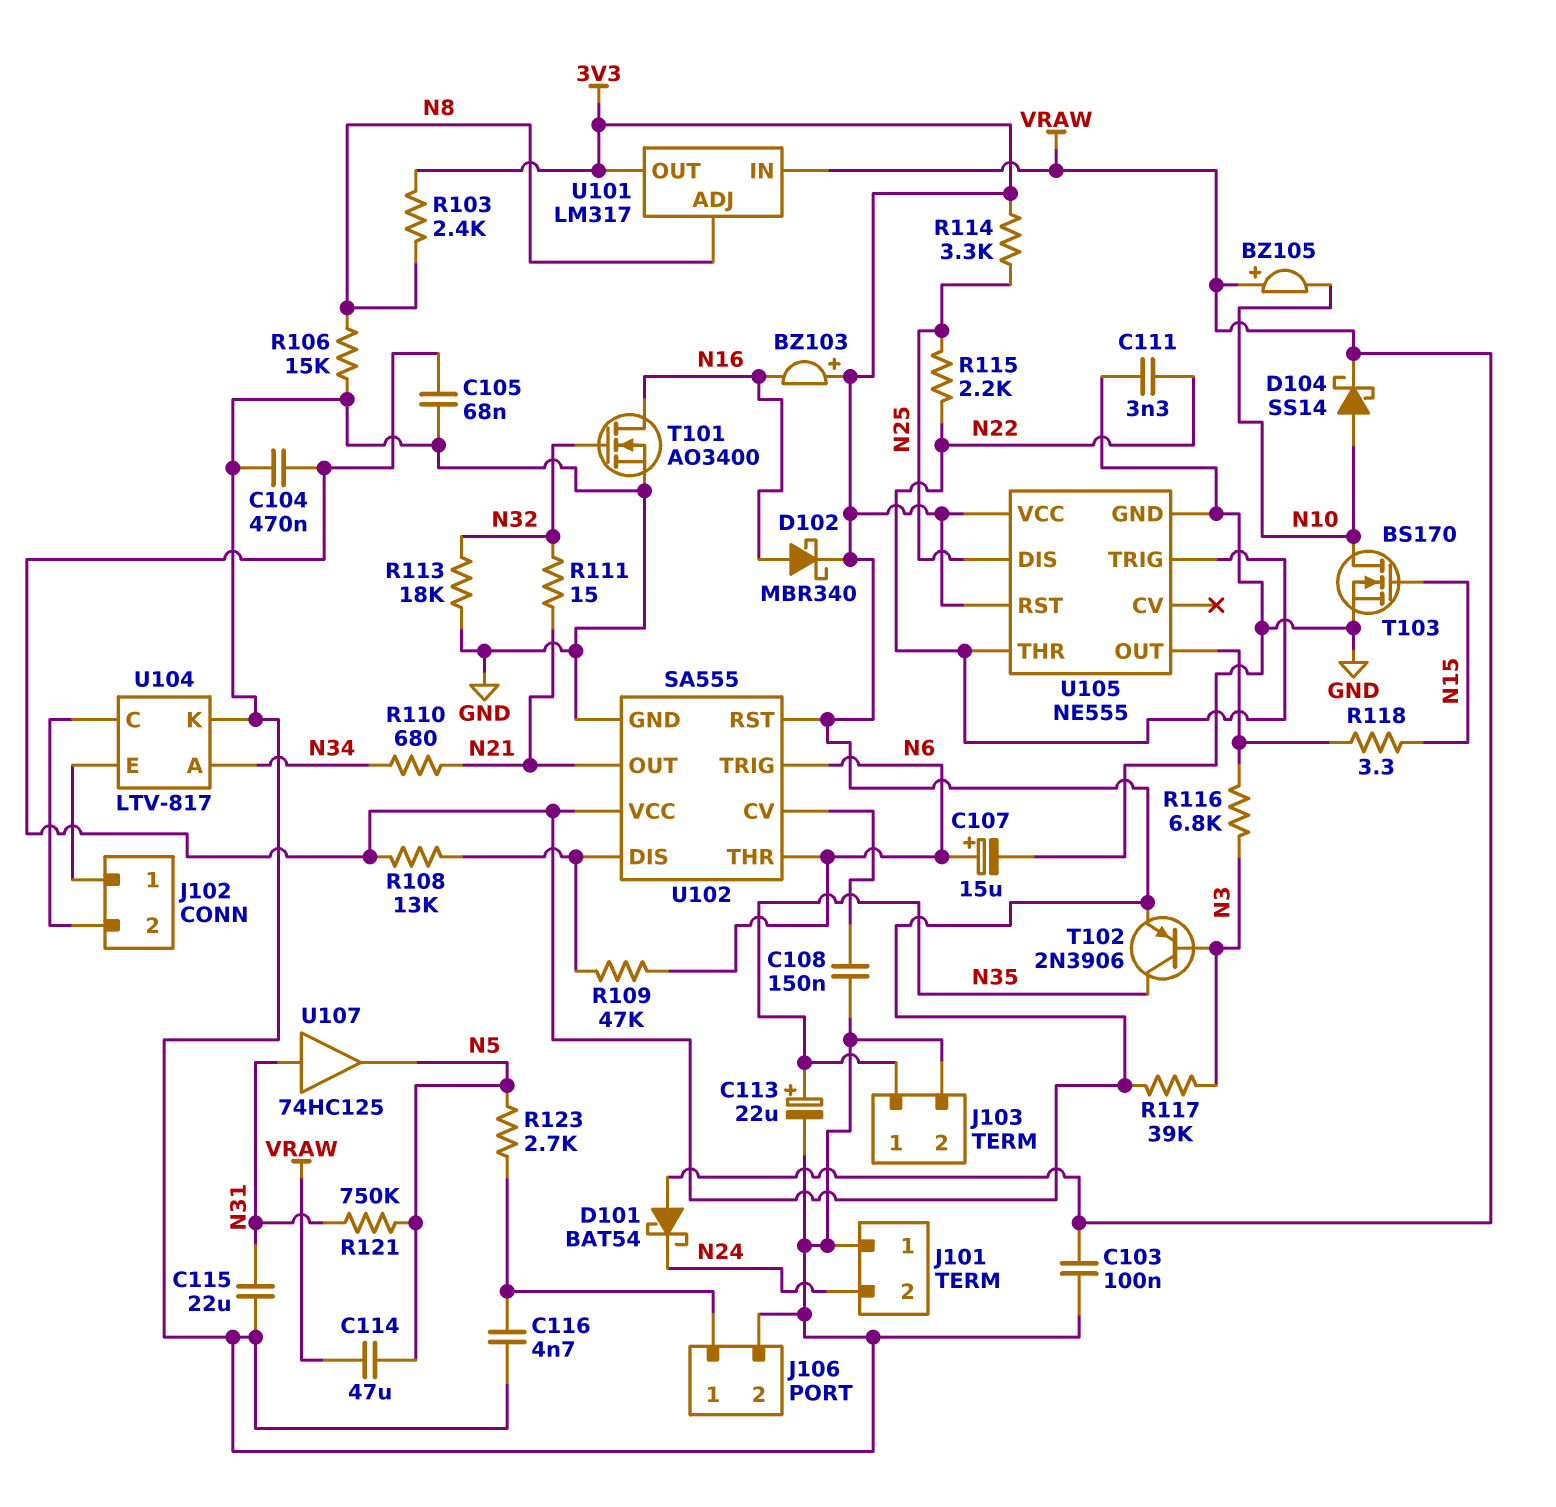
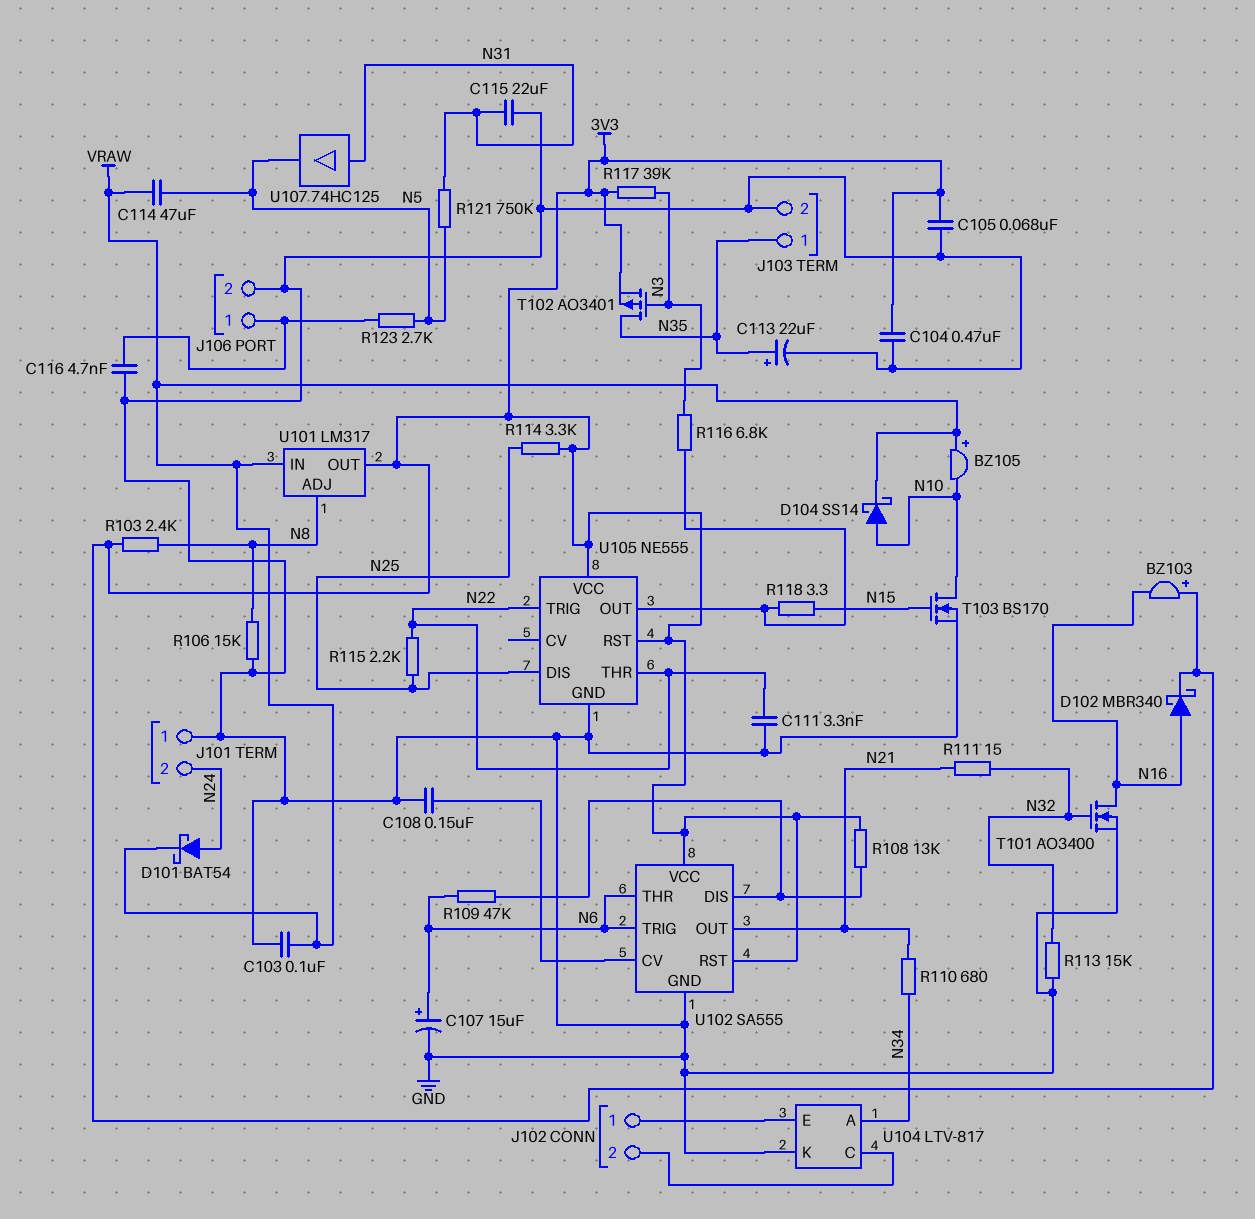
D101: schottky BAT54 (A VRAW, K N24) -> schottky BAT54 (A N24, K VRAW)
R113: 18k (GND, N32) -> 15k (GND, N32)
T102: PNP 2N3906 (B N3, C N35, E 3V3) -> PMOS AO3401 (G N3, D N35, S 3V3)

